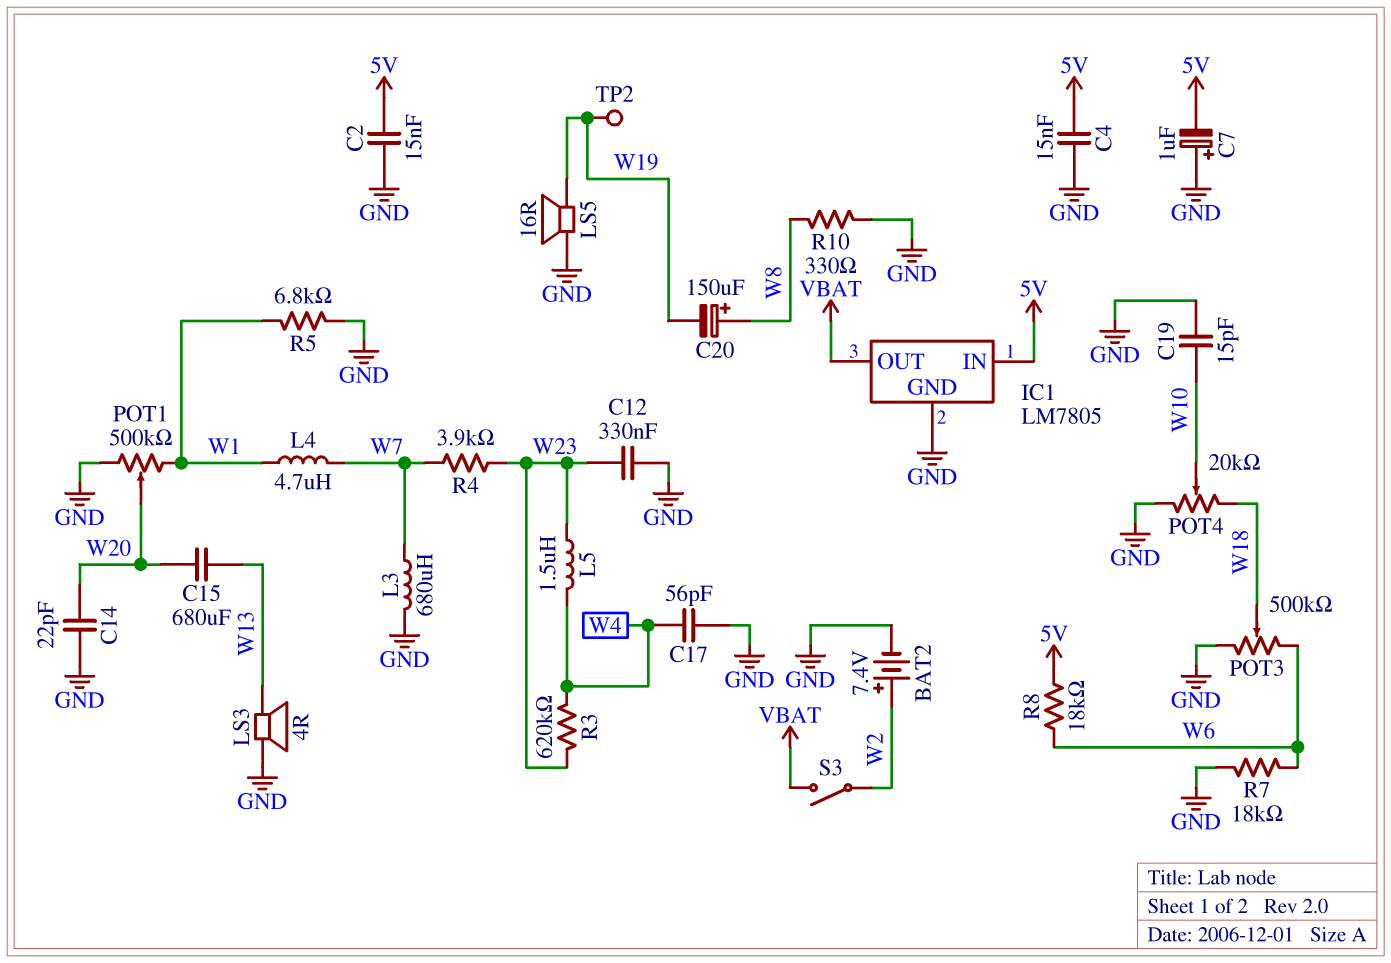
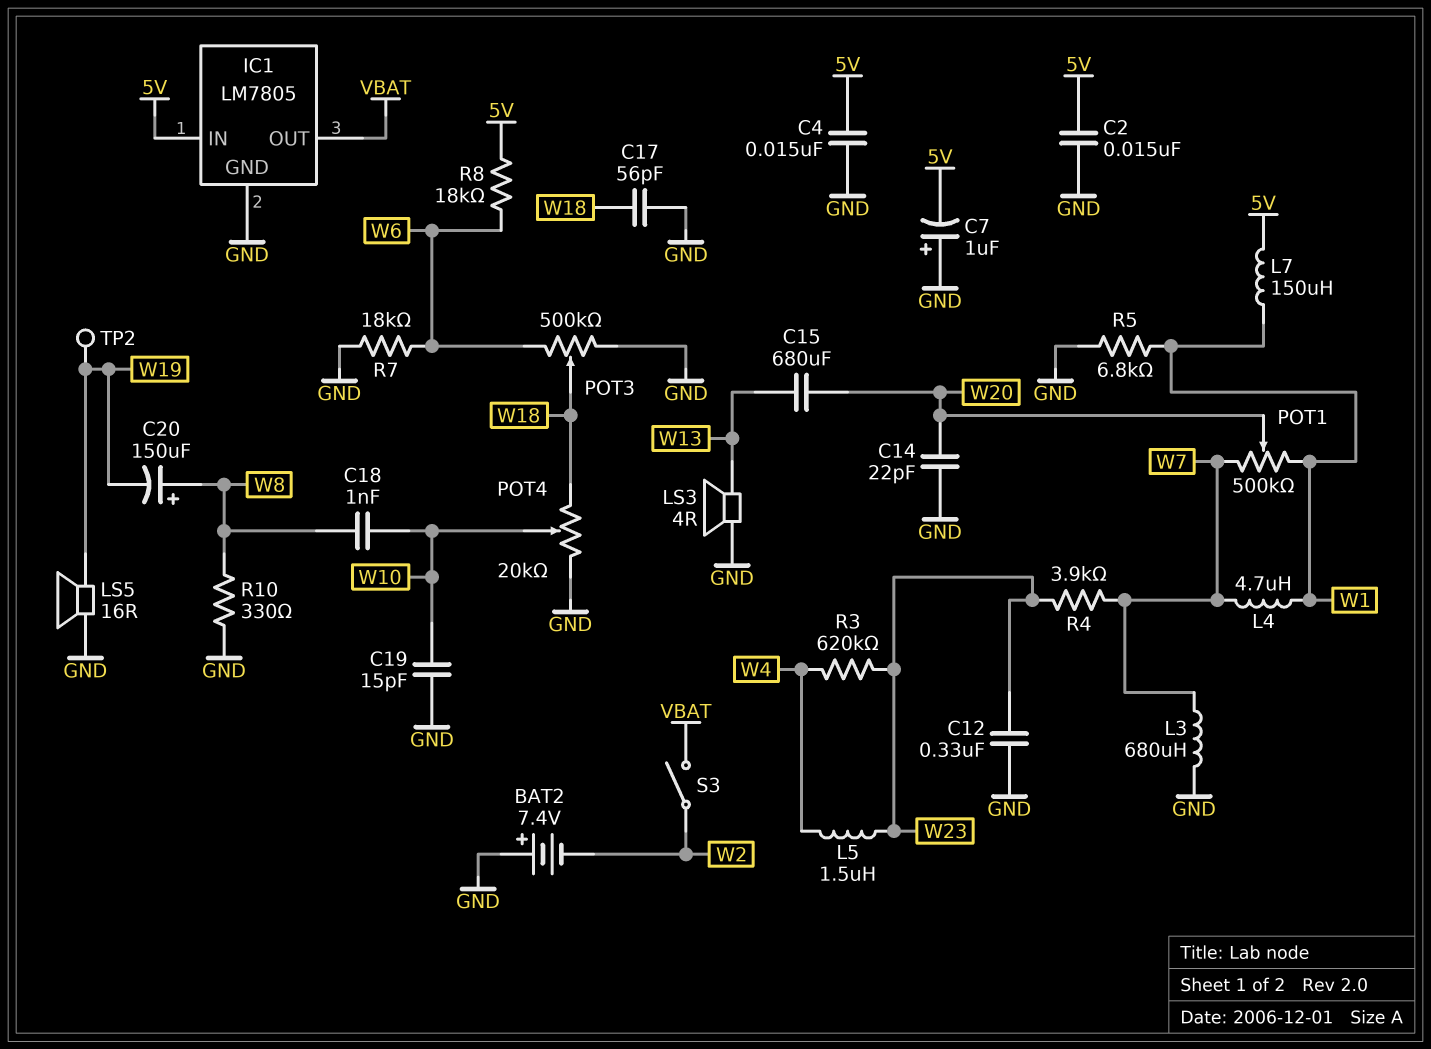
BAT2: 7.4V (plus W2, minus GND) -> 7.4V (plus GND, minus W2)
C17: 56pF (GND, W4) -> 56pF (GND, W18)
C18: none -> 1nF (W8, W10)
L7: none -> 150uH (5V, W1)
POT1: 500k (GND, W1, wiper W20) -> 500k (W1, W7, wiper W20)

